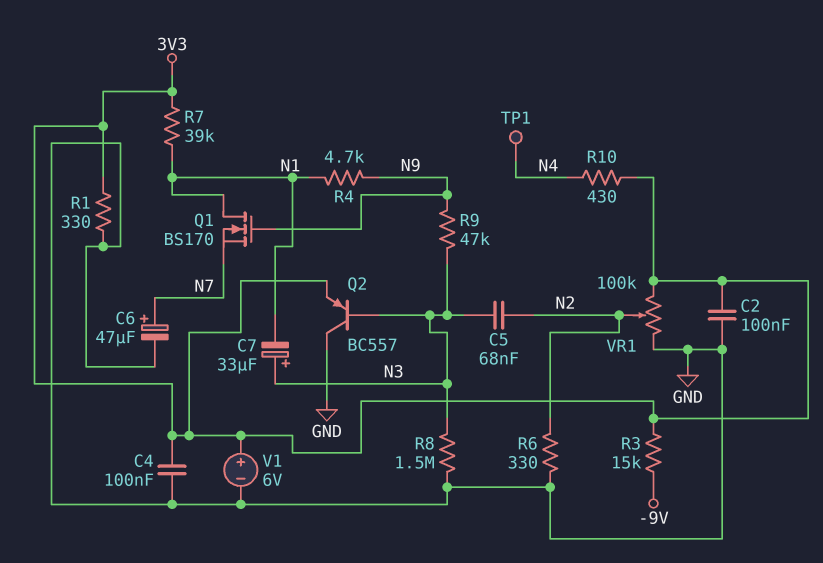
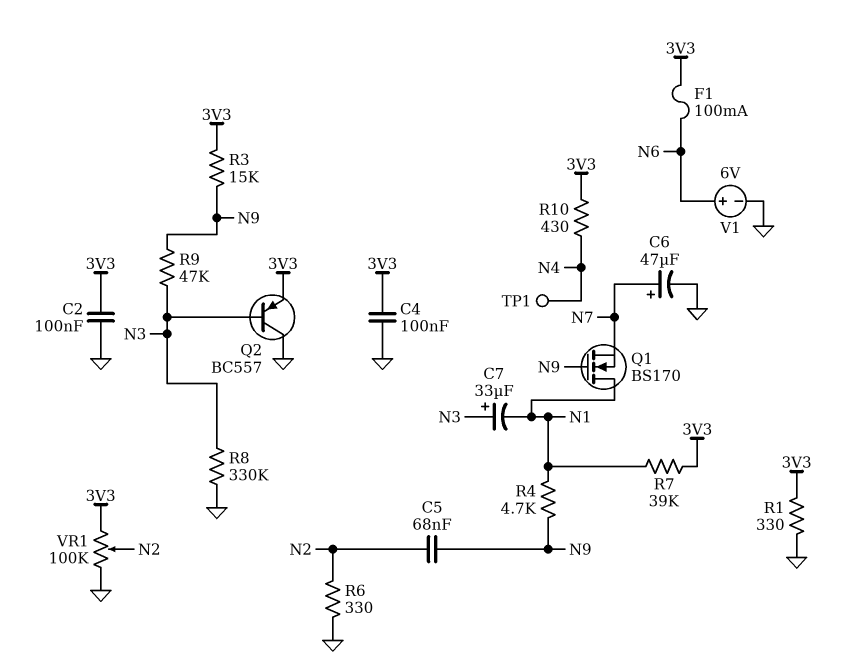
C5: 68nF (N2, N3) -> 68nF (N2, N9)
F1: none -> 100mA (3V3, N6)
R3: 15k (-9V, 3V3) -> 15k (3V3, N9)
R8: 1.5M (GND, N3) -> 330k (GND, N3)
V1: 6V (plus 3V3, minus GND) -> 6V (plus N6, minus GND)

